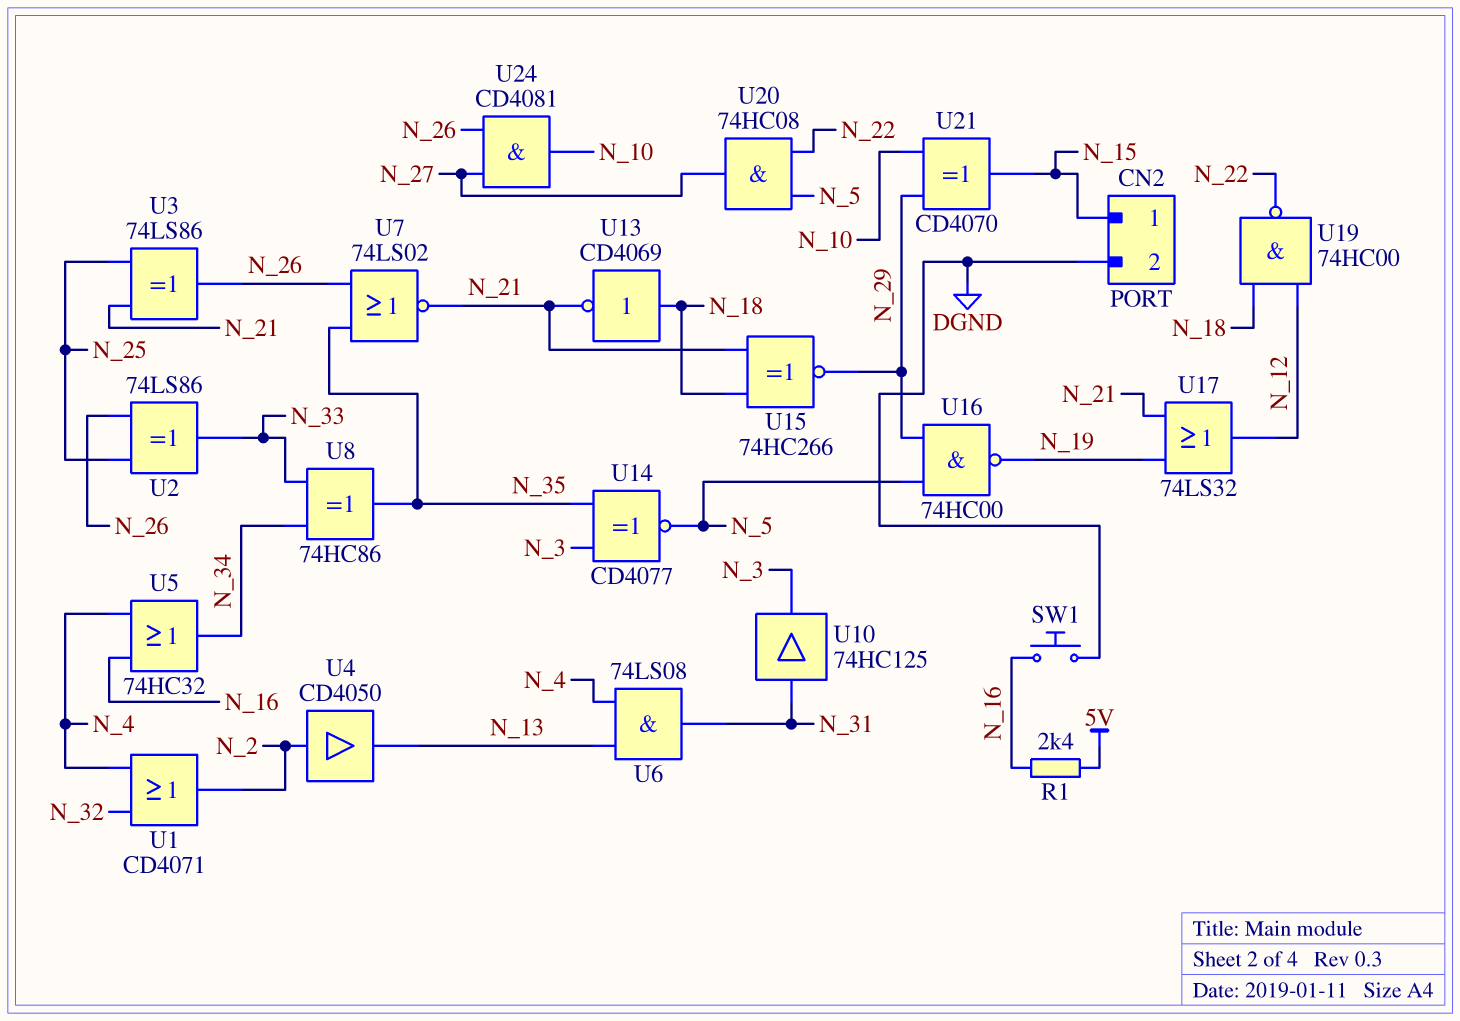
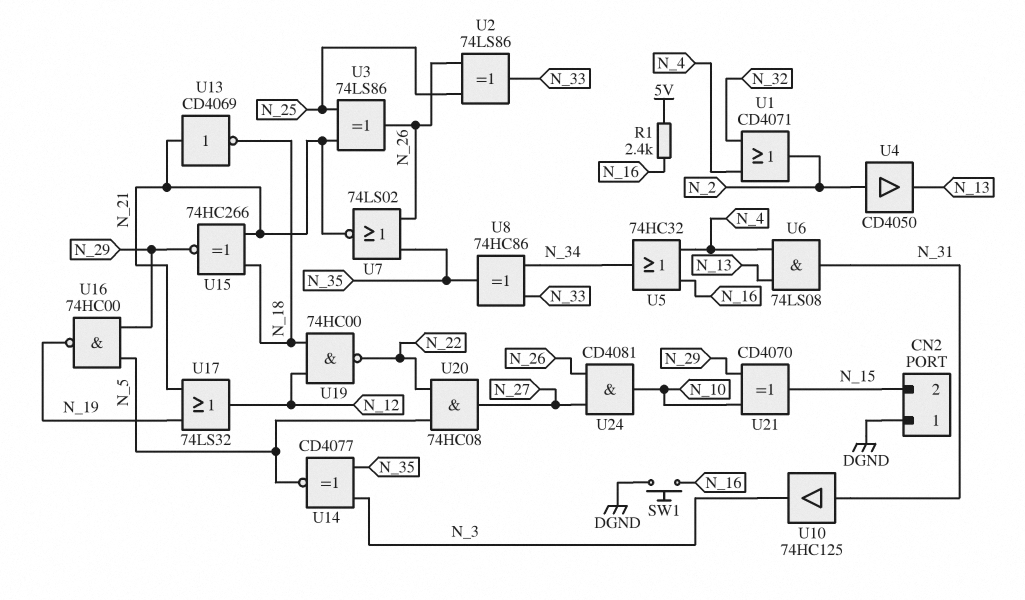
CN2 pin 1: N_15 -> DGND
CN2 pin 2: DGND -> N_15
U13: NOT CD4069 (in N_18, out N_21) -> NOT CD4069 (in N_21, out N_18)

